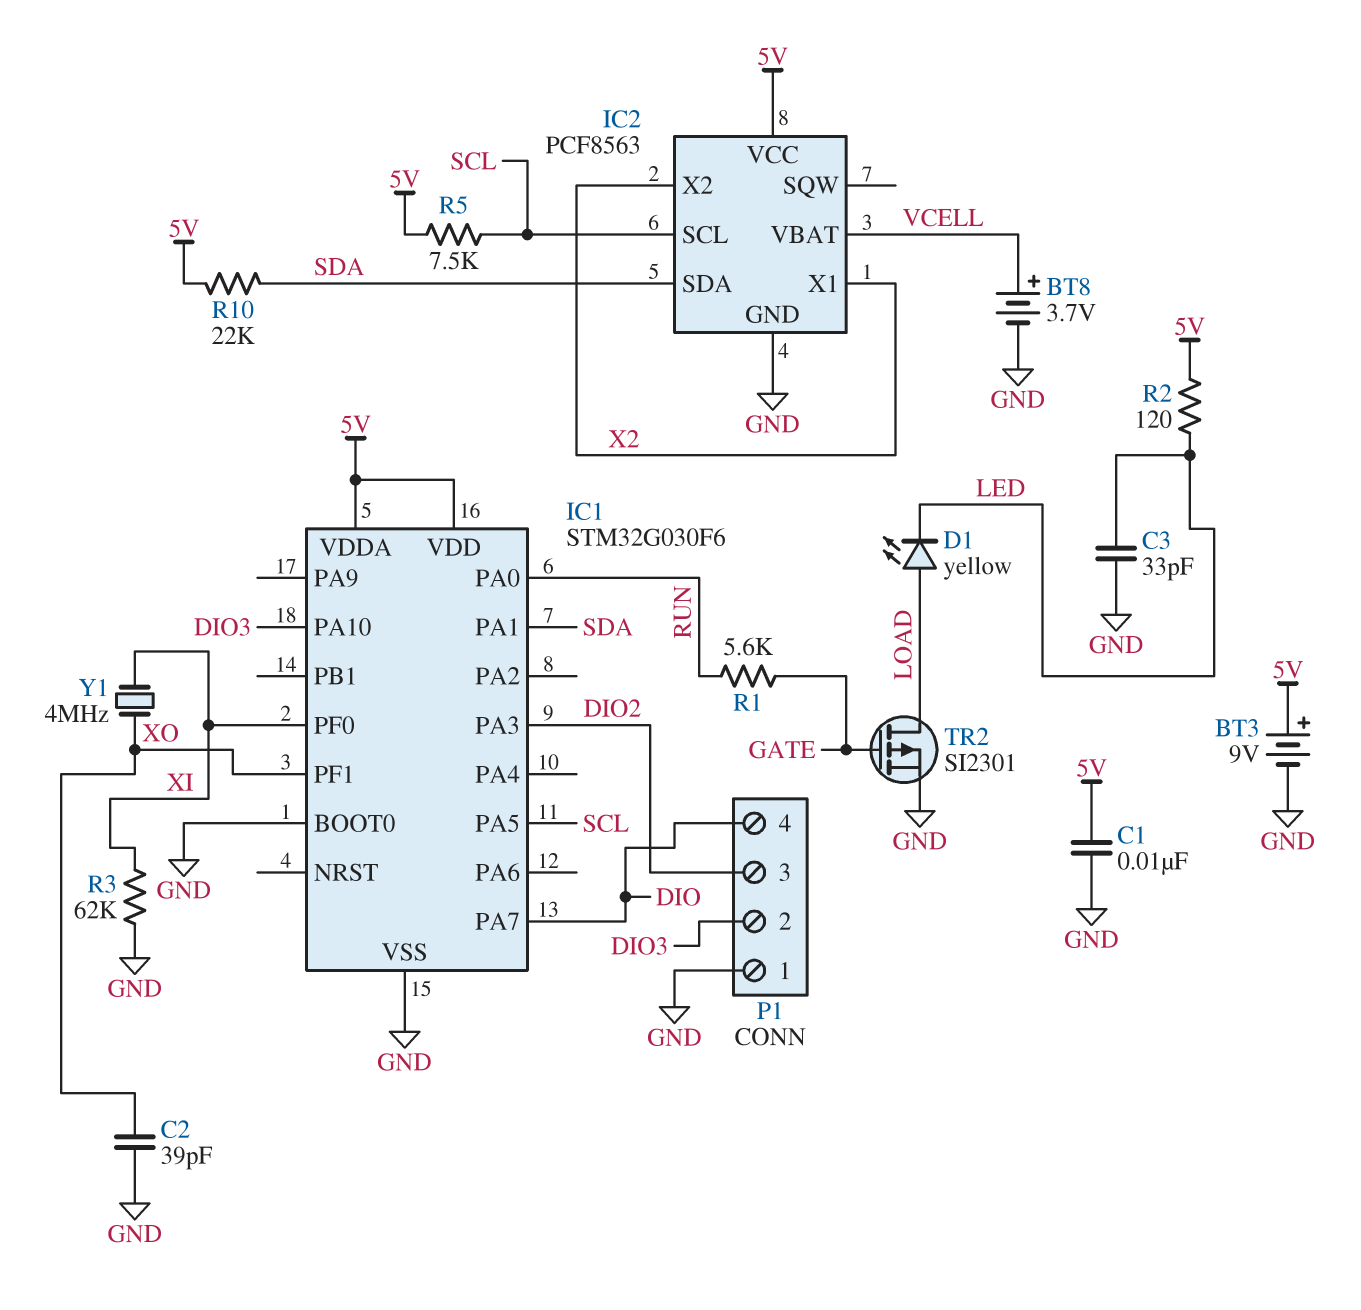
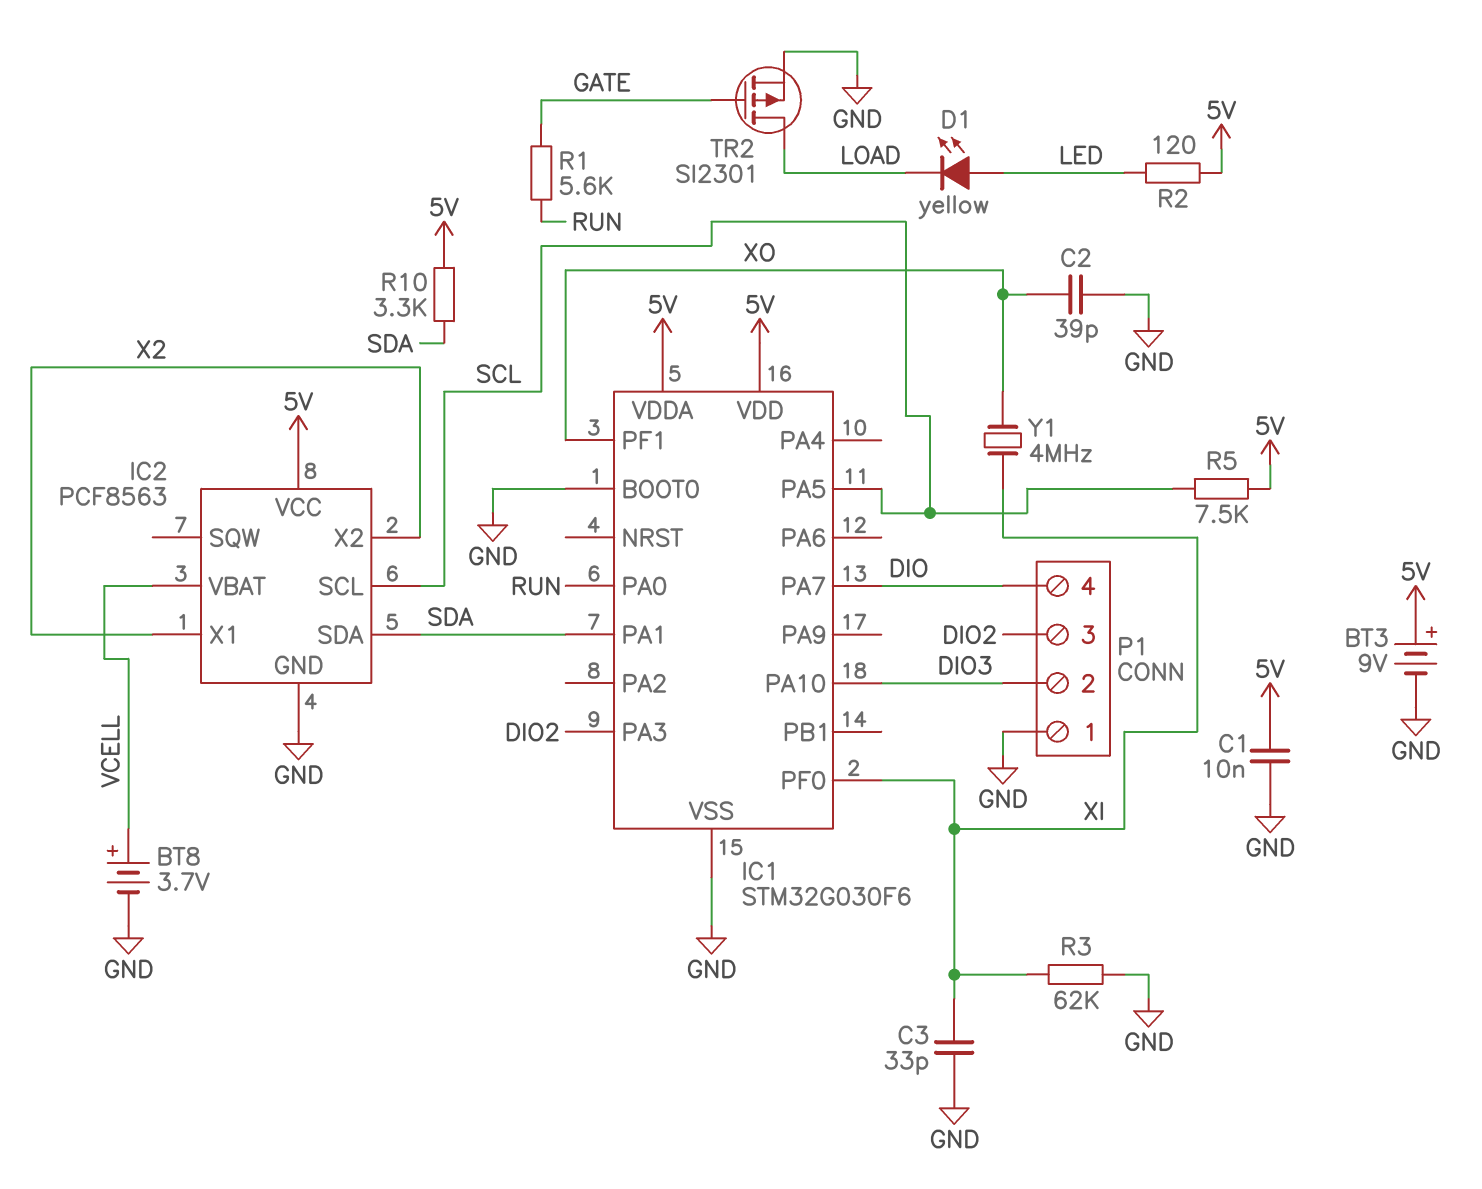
C3: 33pF (GND, LED) -> 33pF (GND, XI)
D1: LED yellow (A LOAD, K LED) -> LED yellow (A LED, K LOAD)
R10: 22k (5V, SDA) -> 3.3k (5V, SDA)

